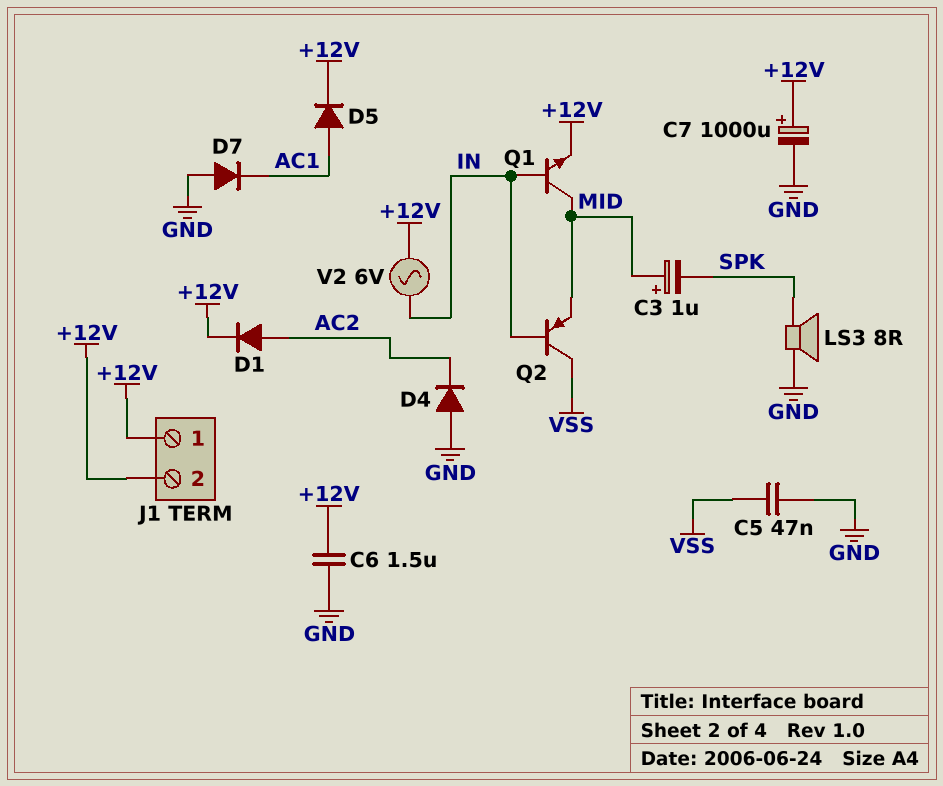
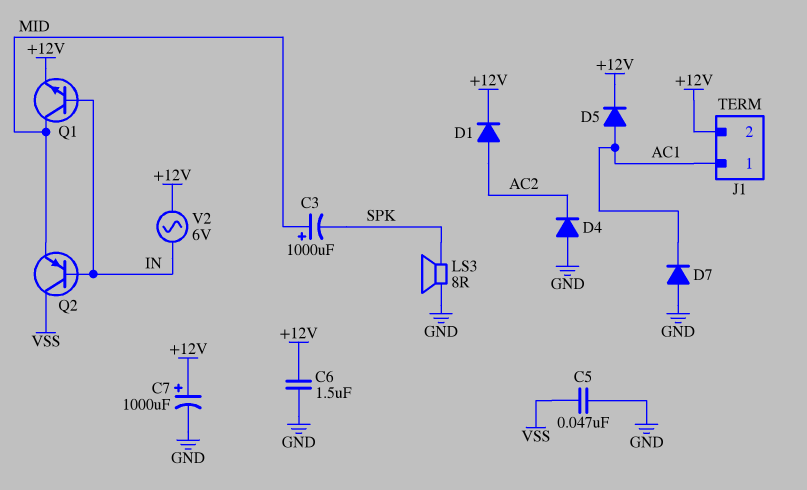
C3: 1uF (plus MID, minus SPK) -> 1000uF (plus MID, minus SPK)
J1 pin 1: +12V -> AC1

